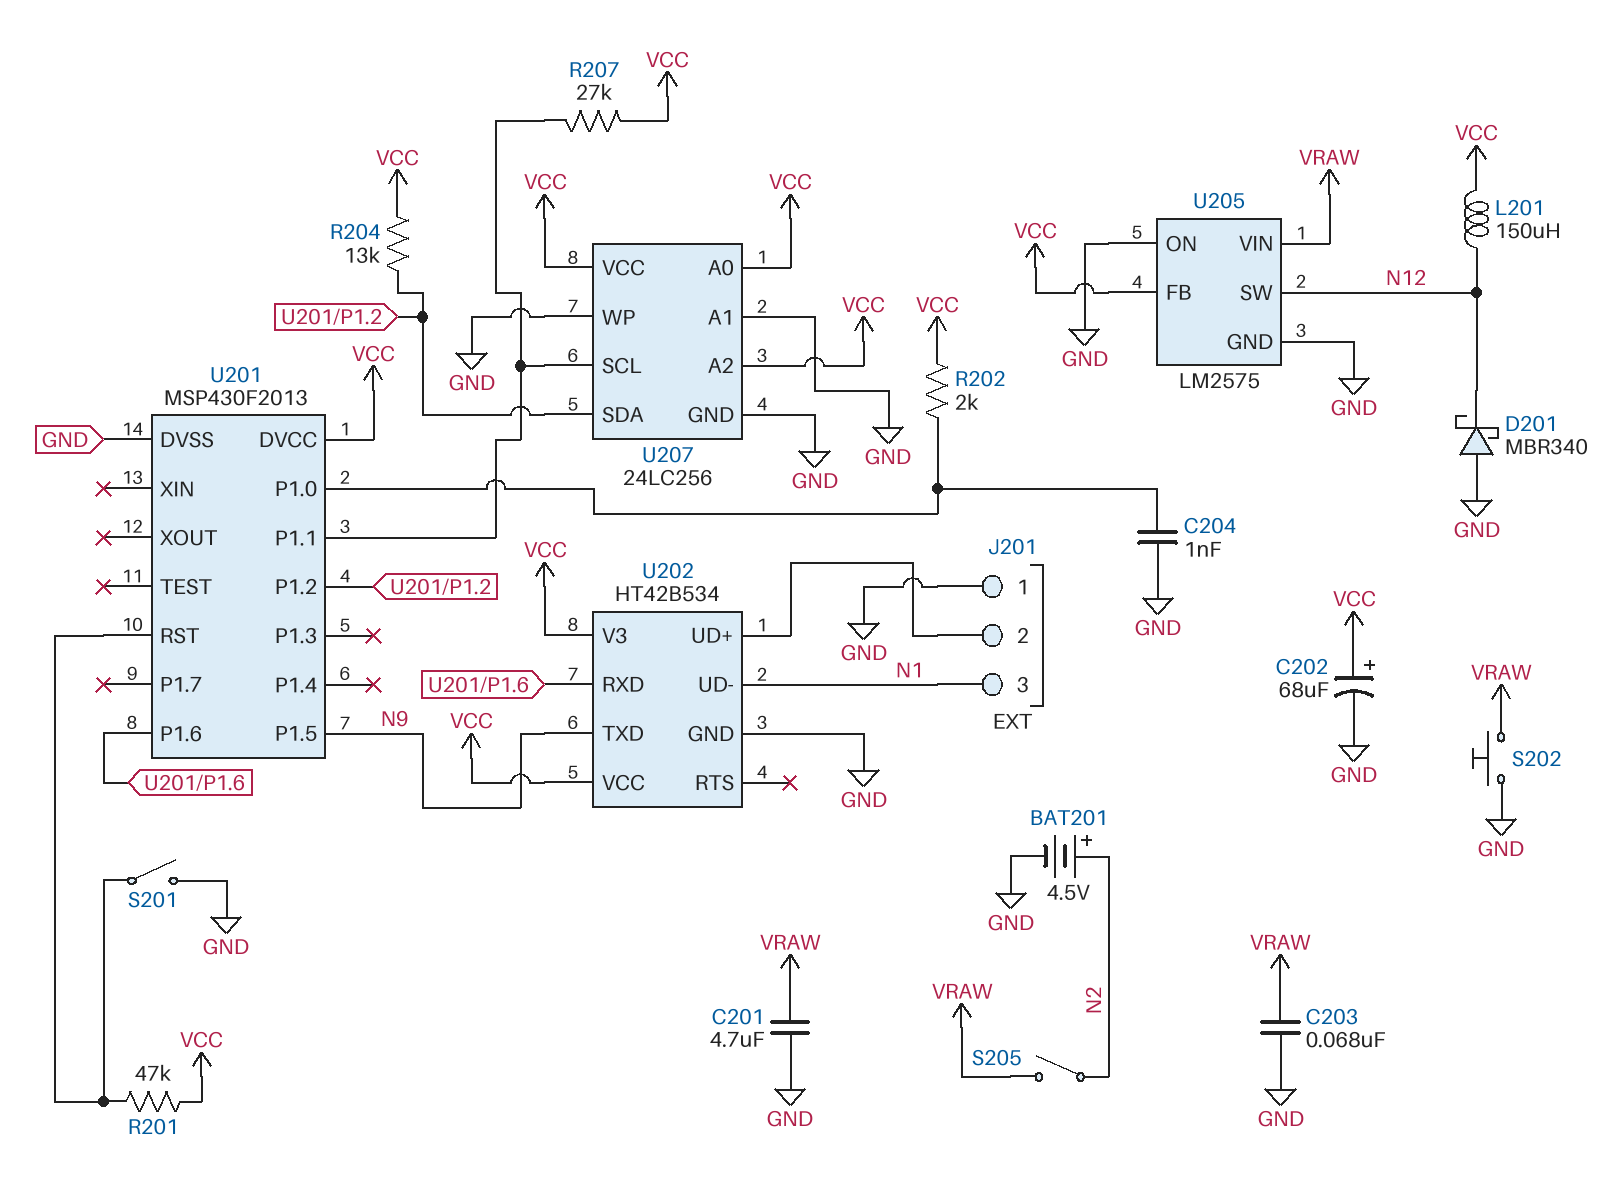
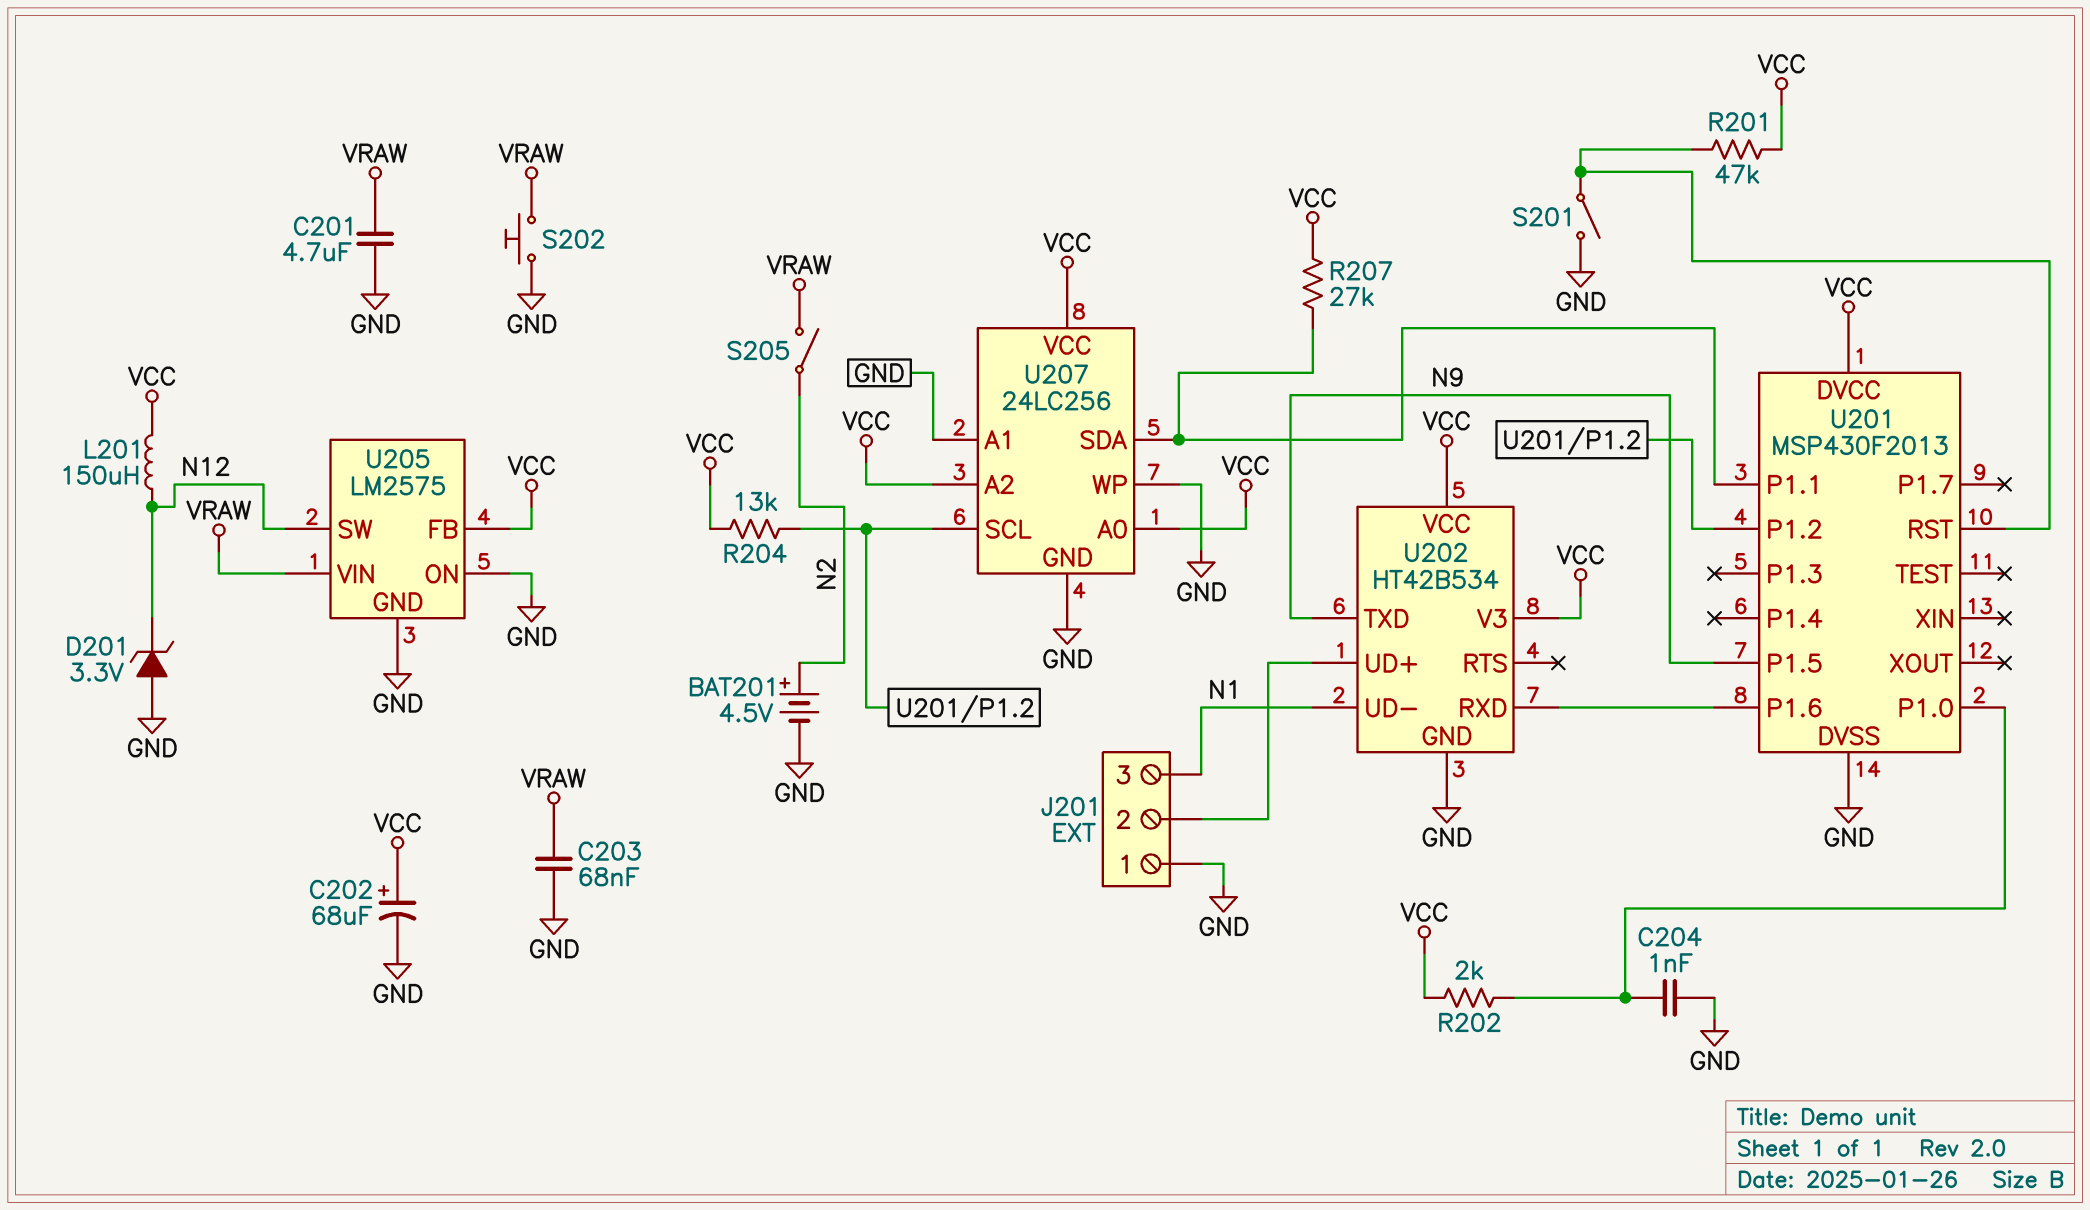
D201: schottky MBR340 (A GND, K N12) -> zener 3.3V (A GND, K N12)
U207 pin SCL: U201/P1.1 -> U201/P1.2
U207 pin SDA: U201/P1.2 -> U201/P1.1

